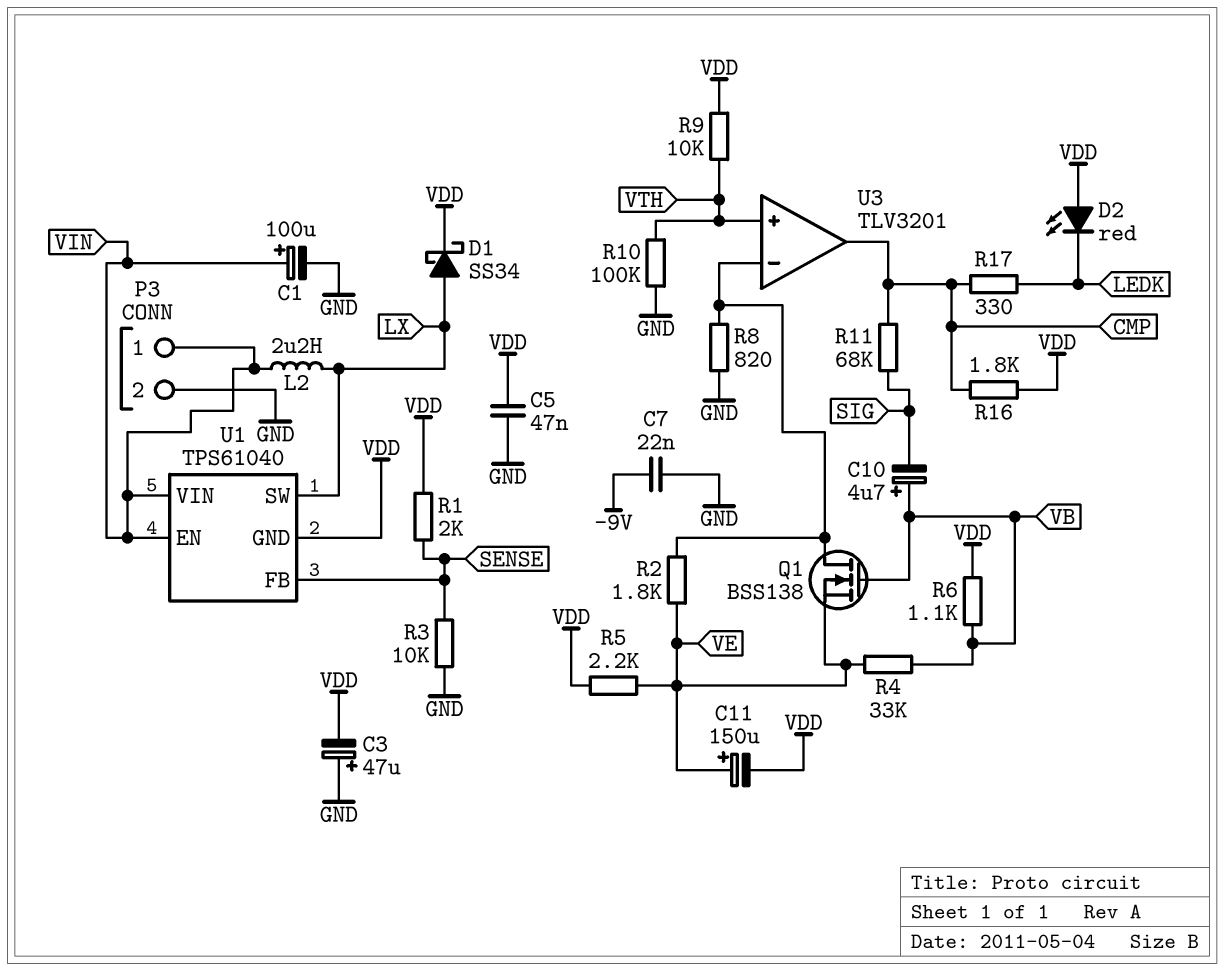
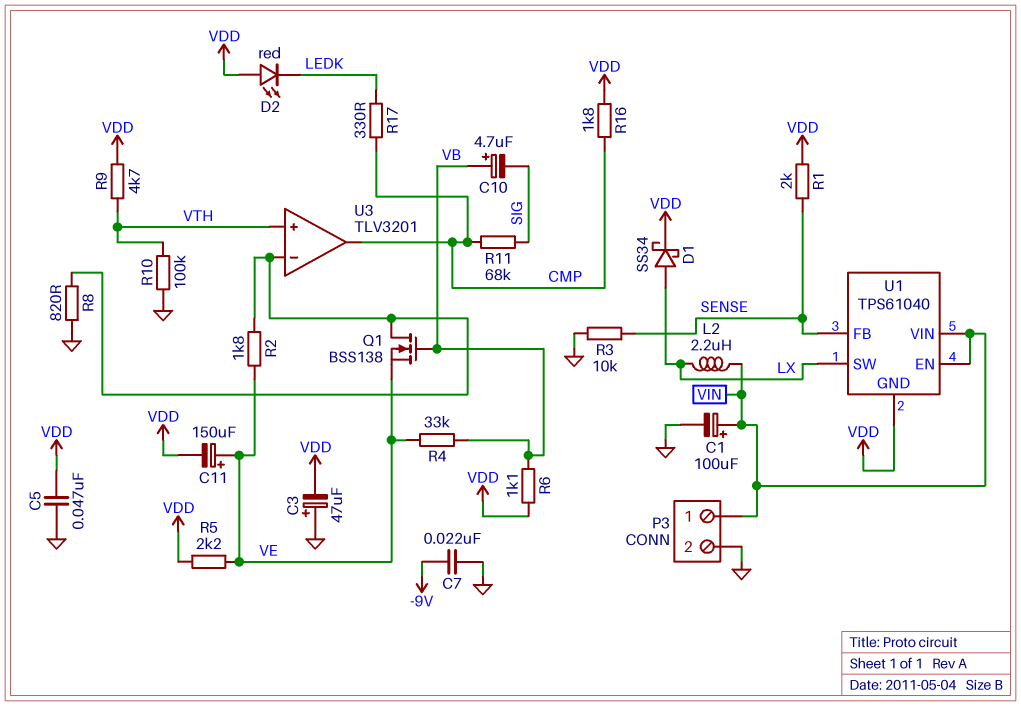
R9: 10k (VDD, VTH) -> 4.7k (VDD, VTH)

